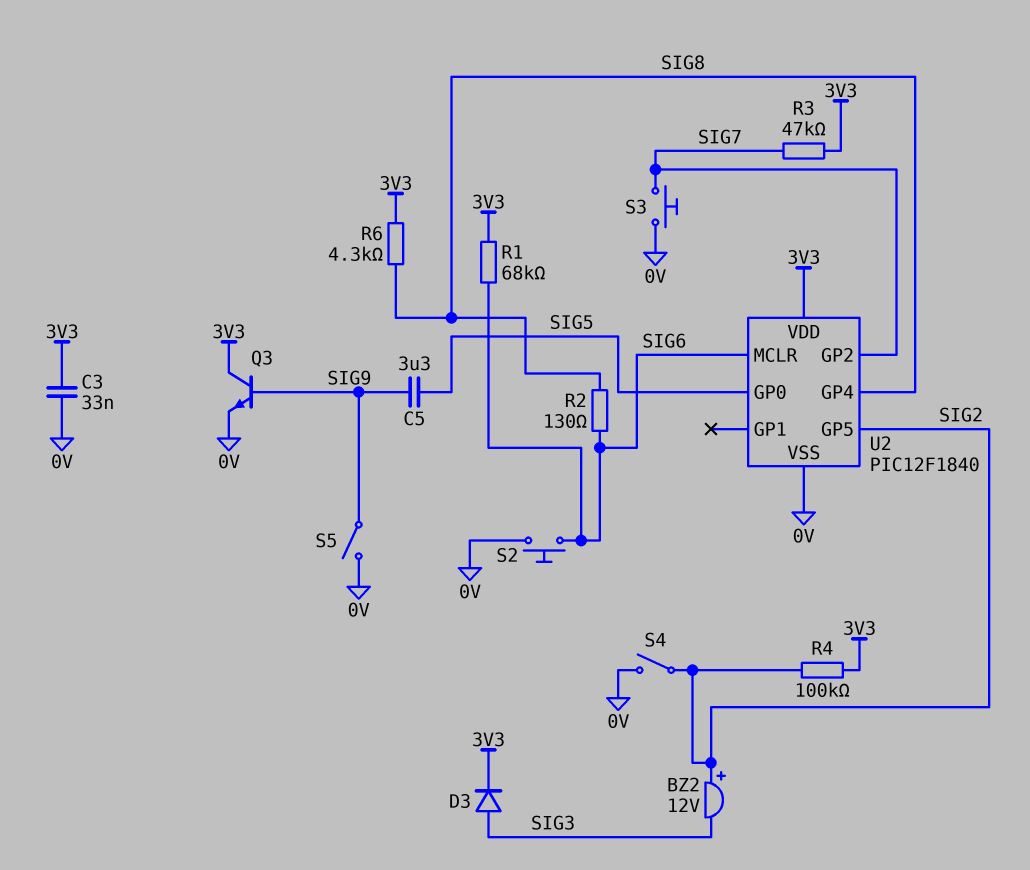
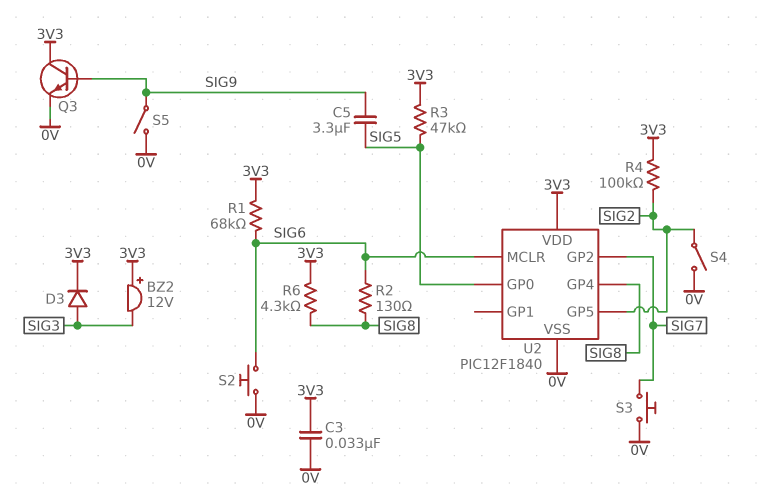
BZ2: buzzer 12V (plus SIG2, minus SIG3) -> buzzer 12V (plus 3V3, minus SIG3)
R3: 47k (3V3, SIG7) -> 47k (3V3, SIG5)

